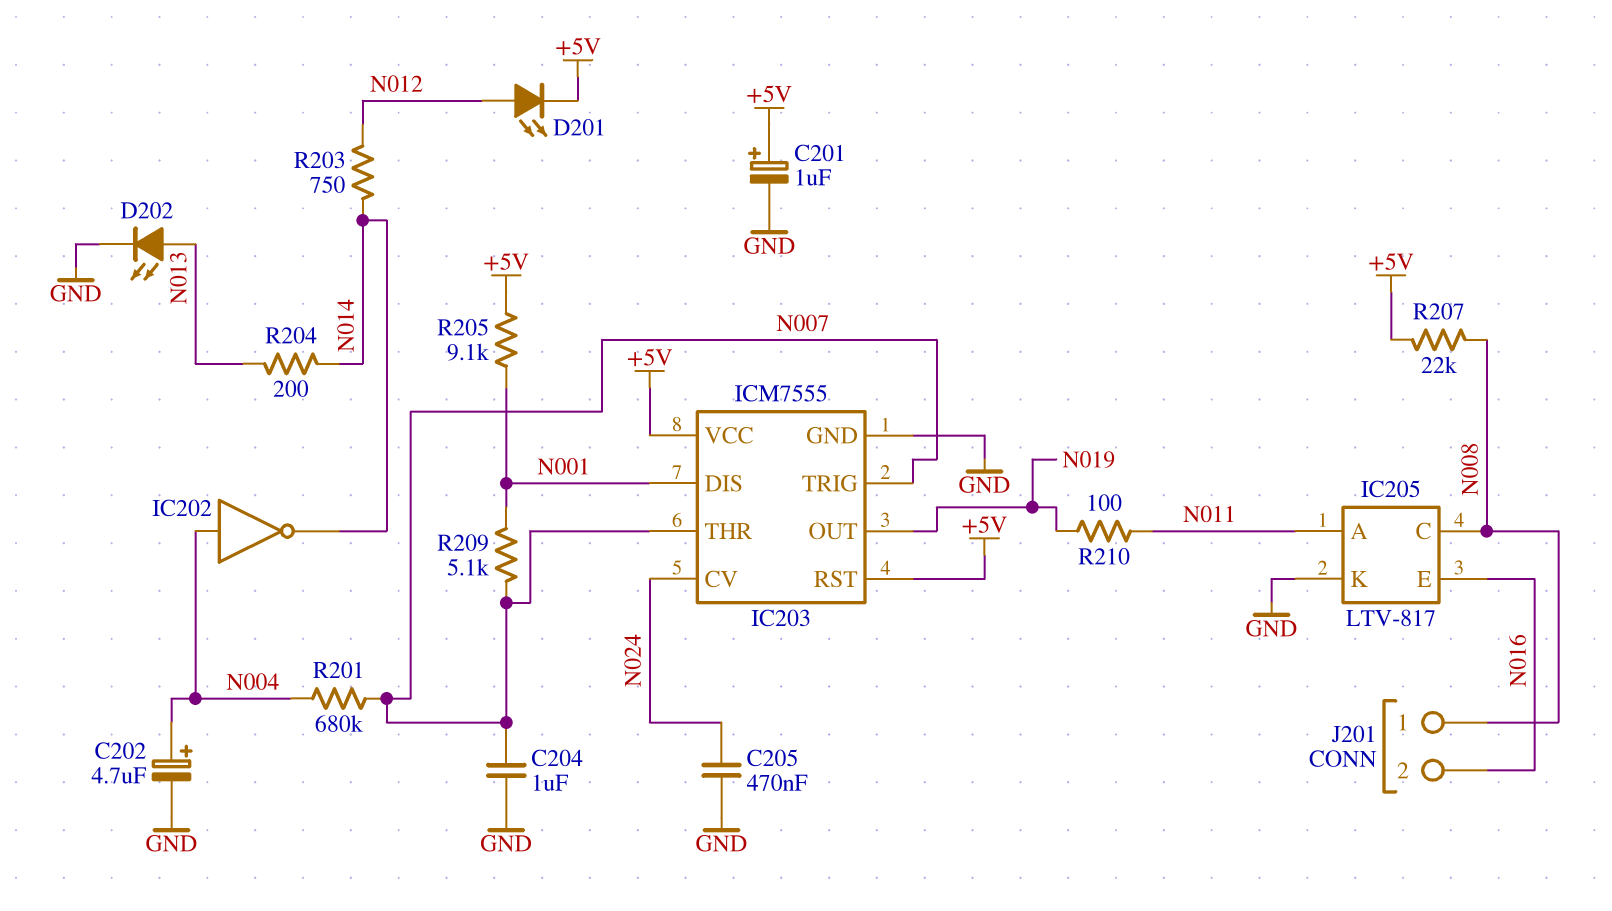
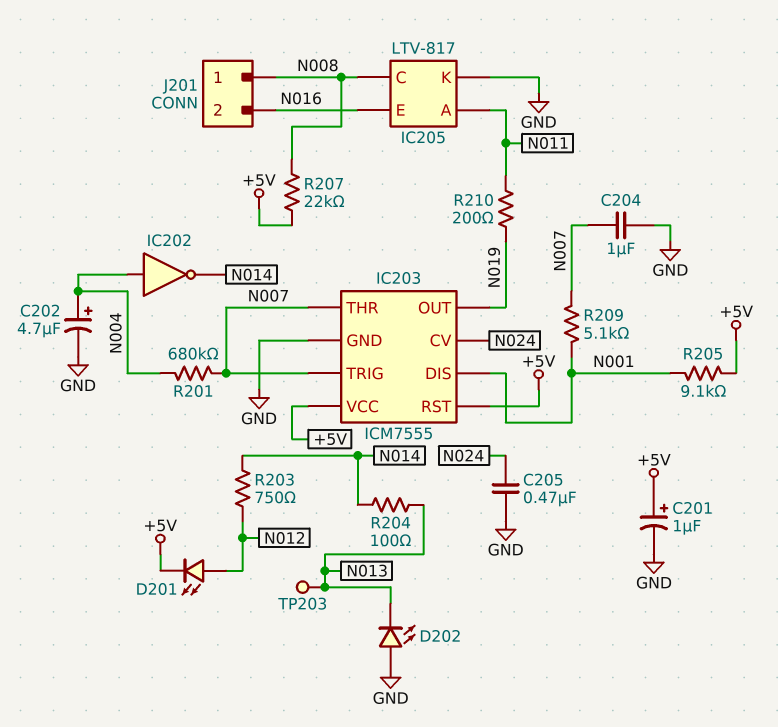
D202: LED (A N013, K GND) -> LED (A GND, K N013)
R204: 200 (N013, N014) -> 100 (N013, N014)
R210: 100 (N011, N019) -> 200 (N011, N019)
TP203: none -> test point (N013)

